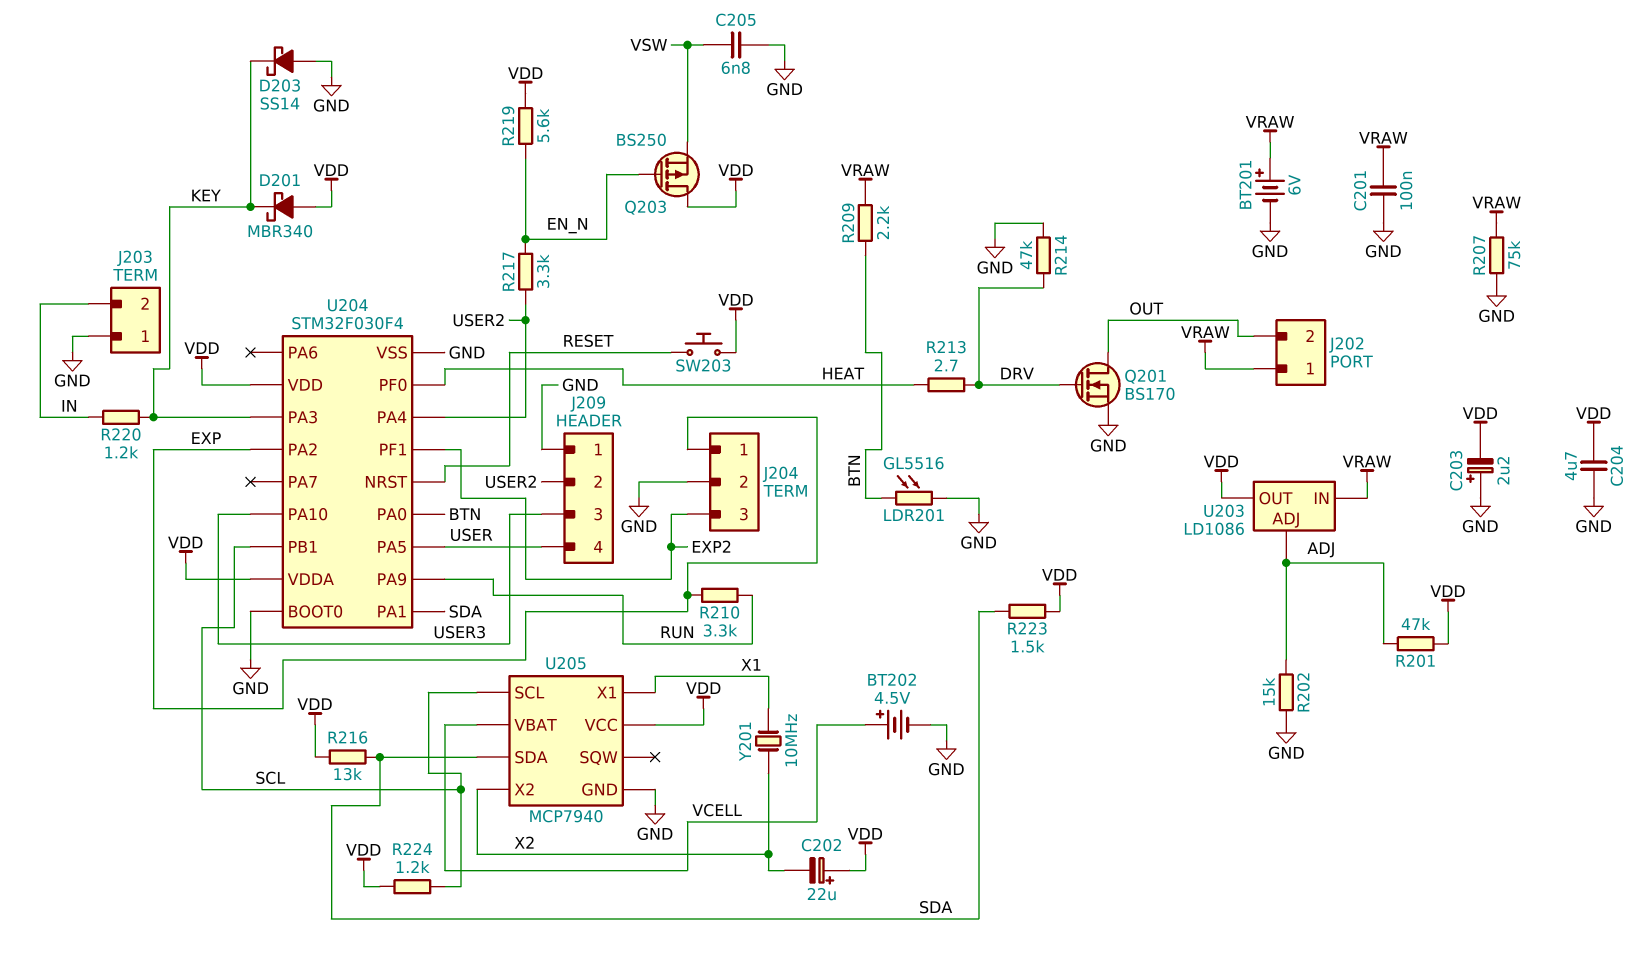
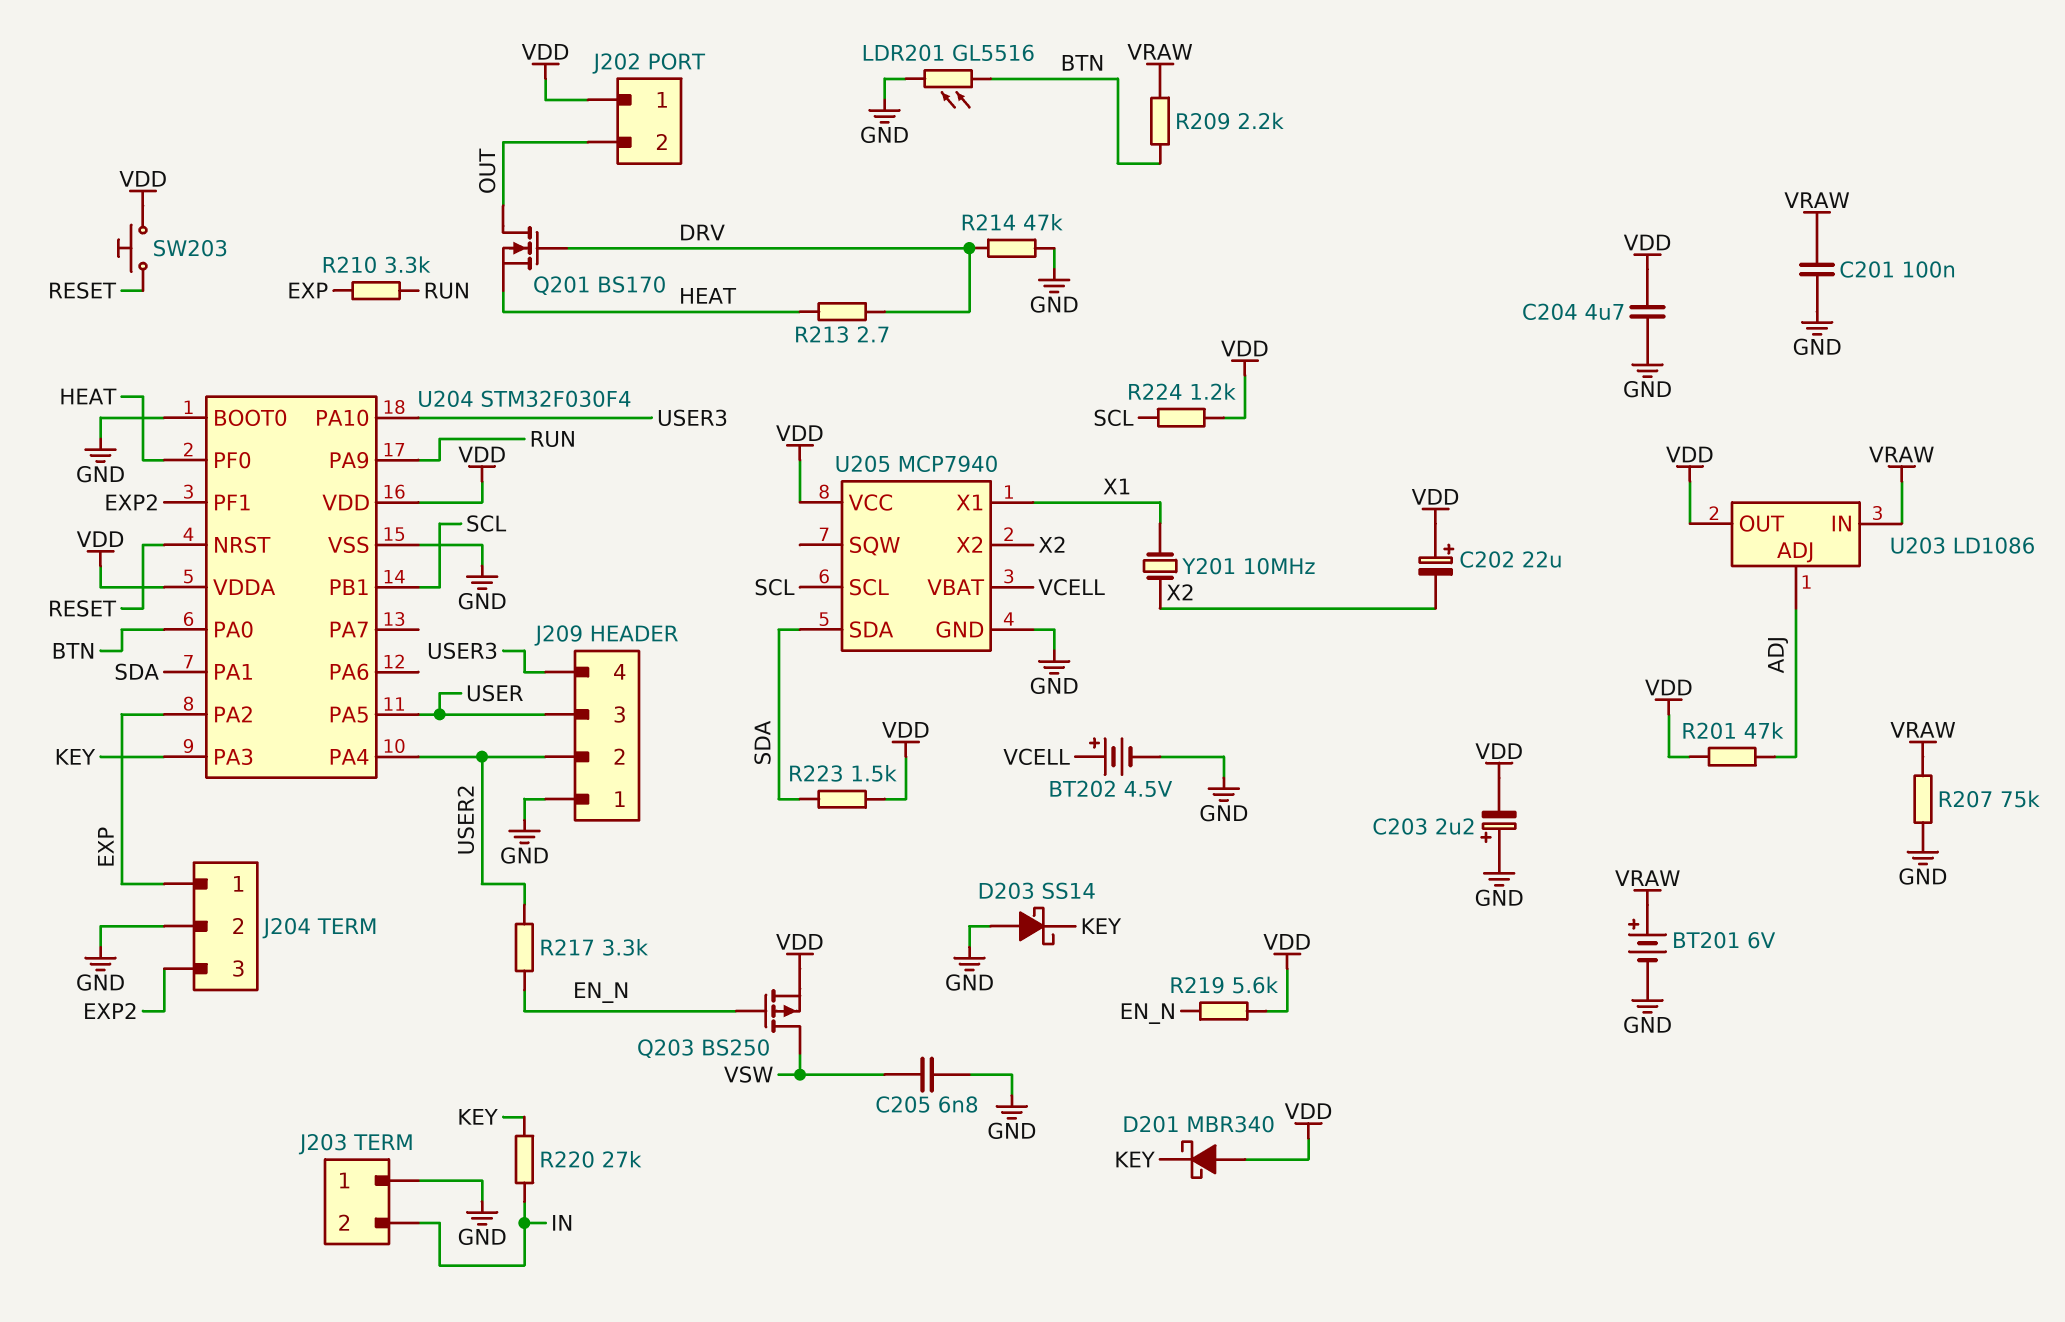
J202 pin 1: VRAW -> VDD
J209 pin 3: USER3 -> USER
J209 pin 4: USER -> USER3
Q201: NMOS BS170 (G DRV, D OUT, S GND) -> NMOS BS170 (G DRV, D OUT, S HEAT)
Q203: PMOS BS250 (G EN_N, D VDD, S VSW) -> PMOS BS250 (G EN_N, D VSW, S VDD)
R202: 15k (ADJ, GND) -> none
R216: 13k (SDA, VDD) -> none
R220: 1.2k (IN, KEY) -> 27k (IN, KEY)

